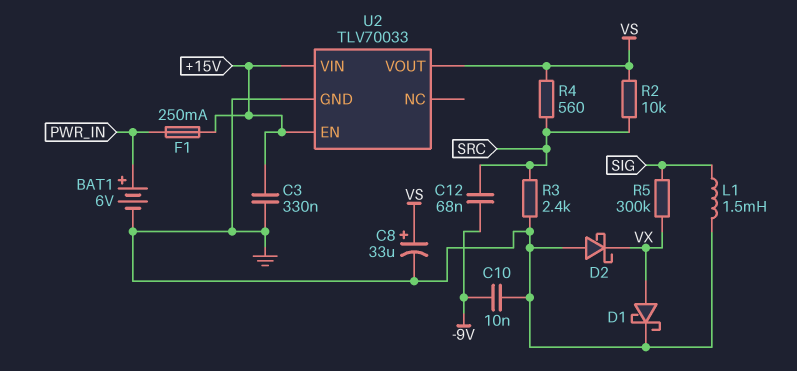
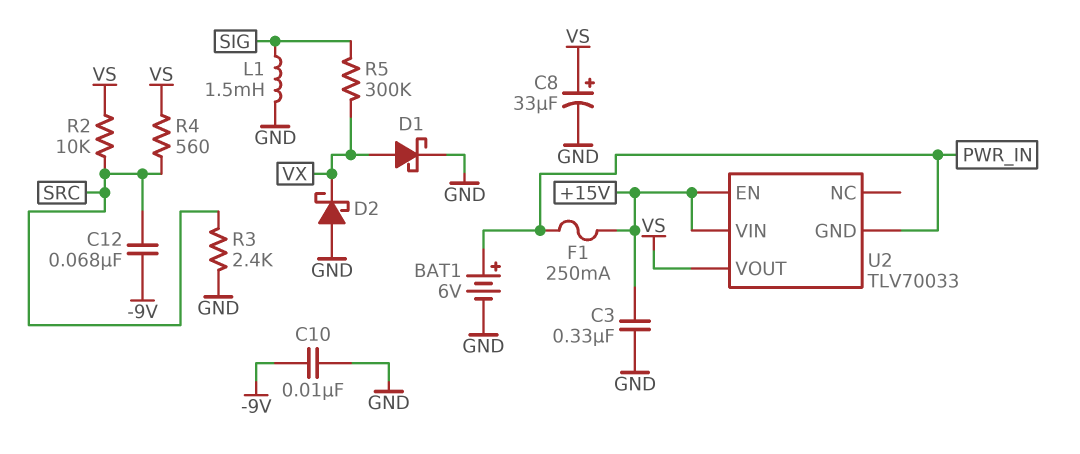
U2 pin GND: GND -> PWR_IN

